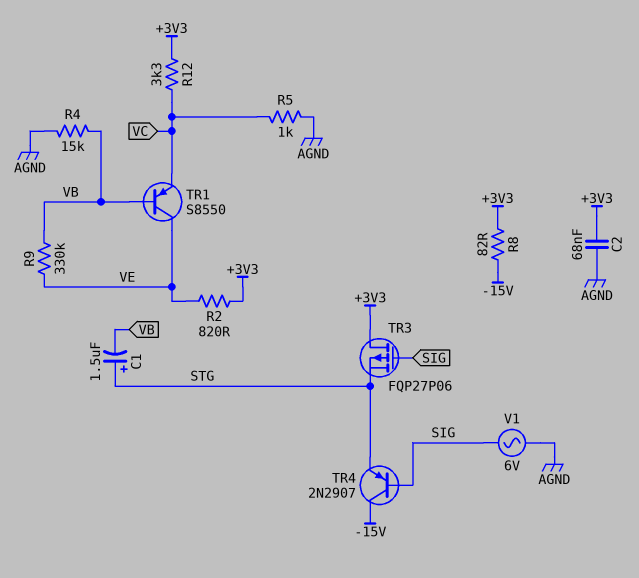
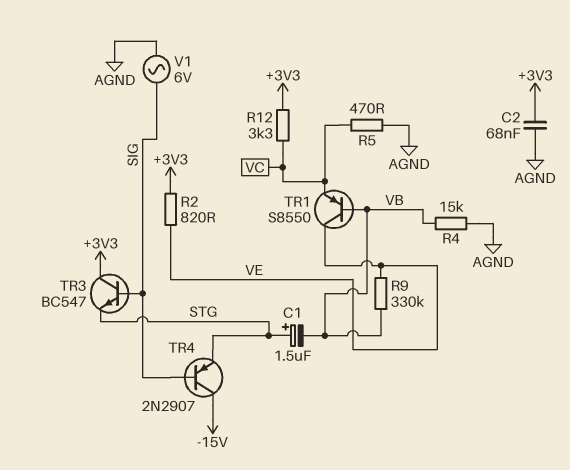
R5: 1k (AGND, VC) -> 470 (AGND, VC)
R8: 82 (+3V3, -15V) -> none
TR3: PMOS FQP27P06 (G SIG, D +3V3, S STG) -> NPN BC547 (B SIG, C +3V3, E STG)

